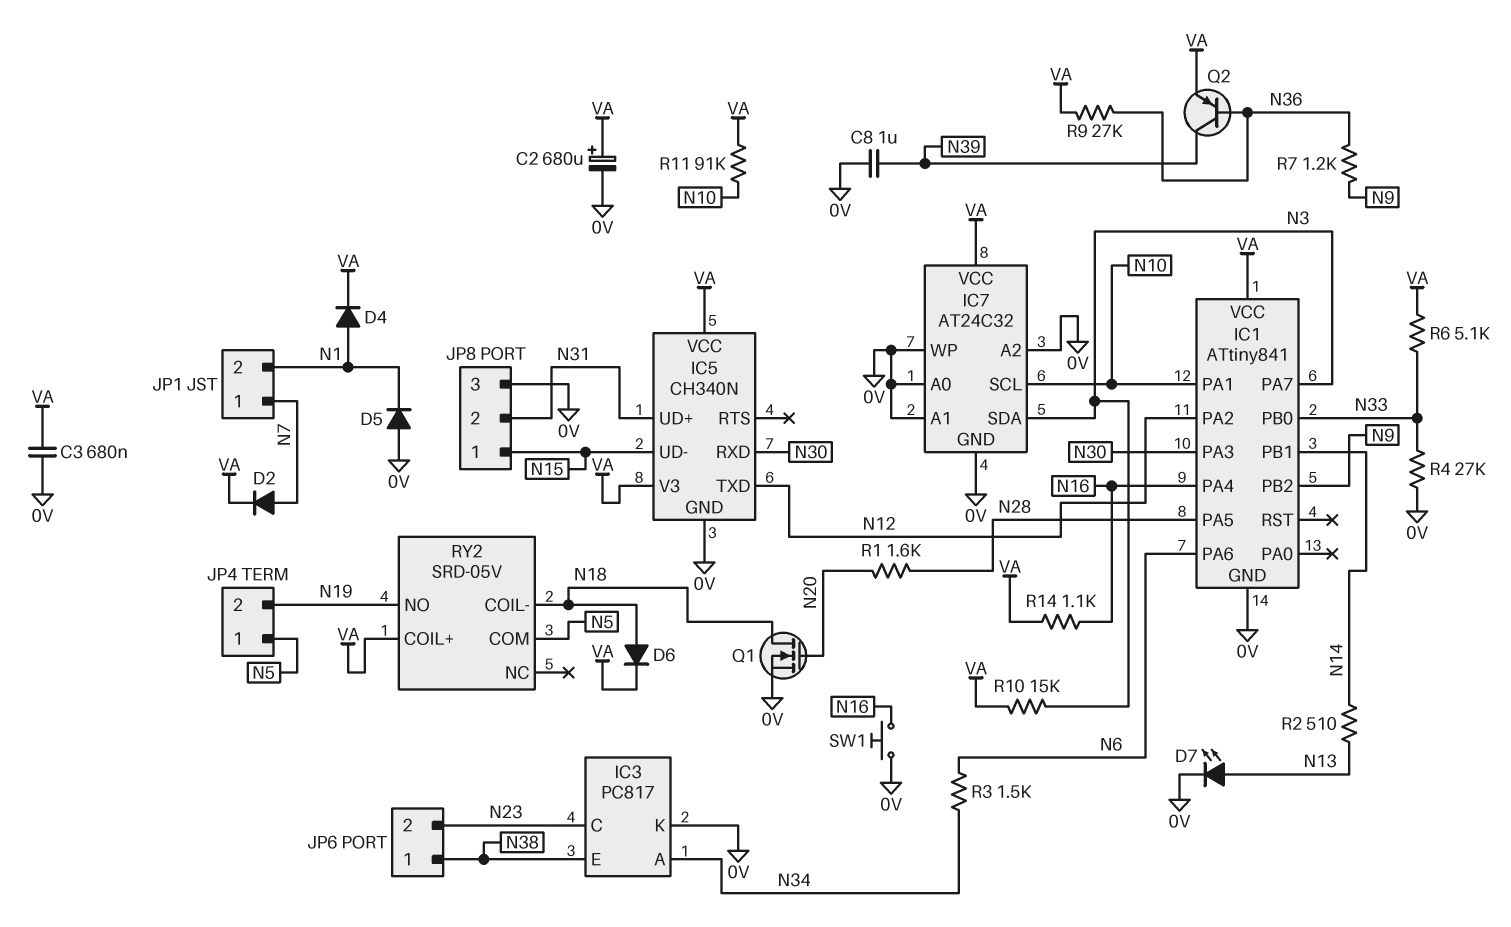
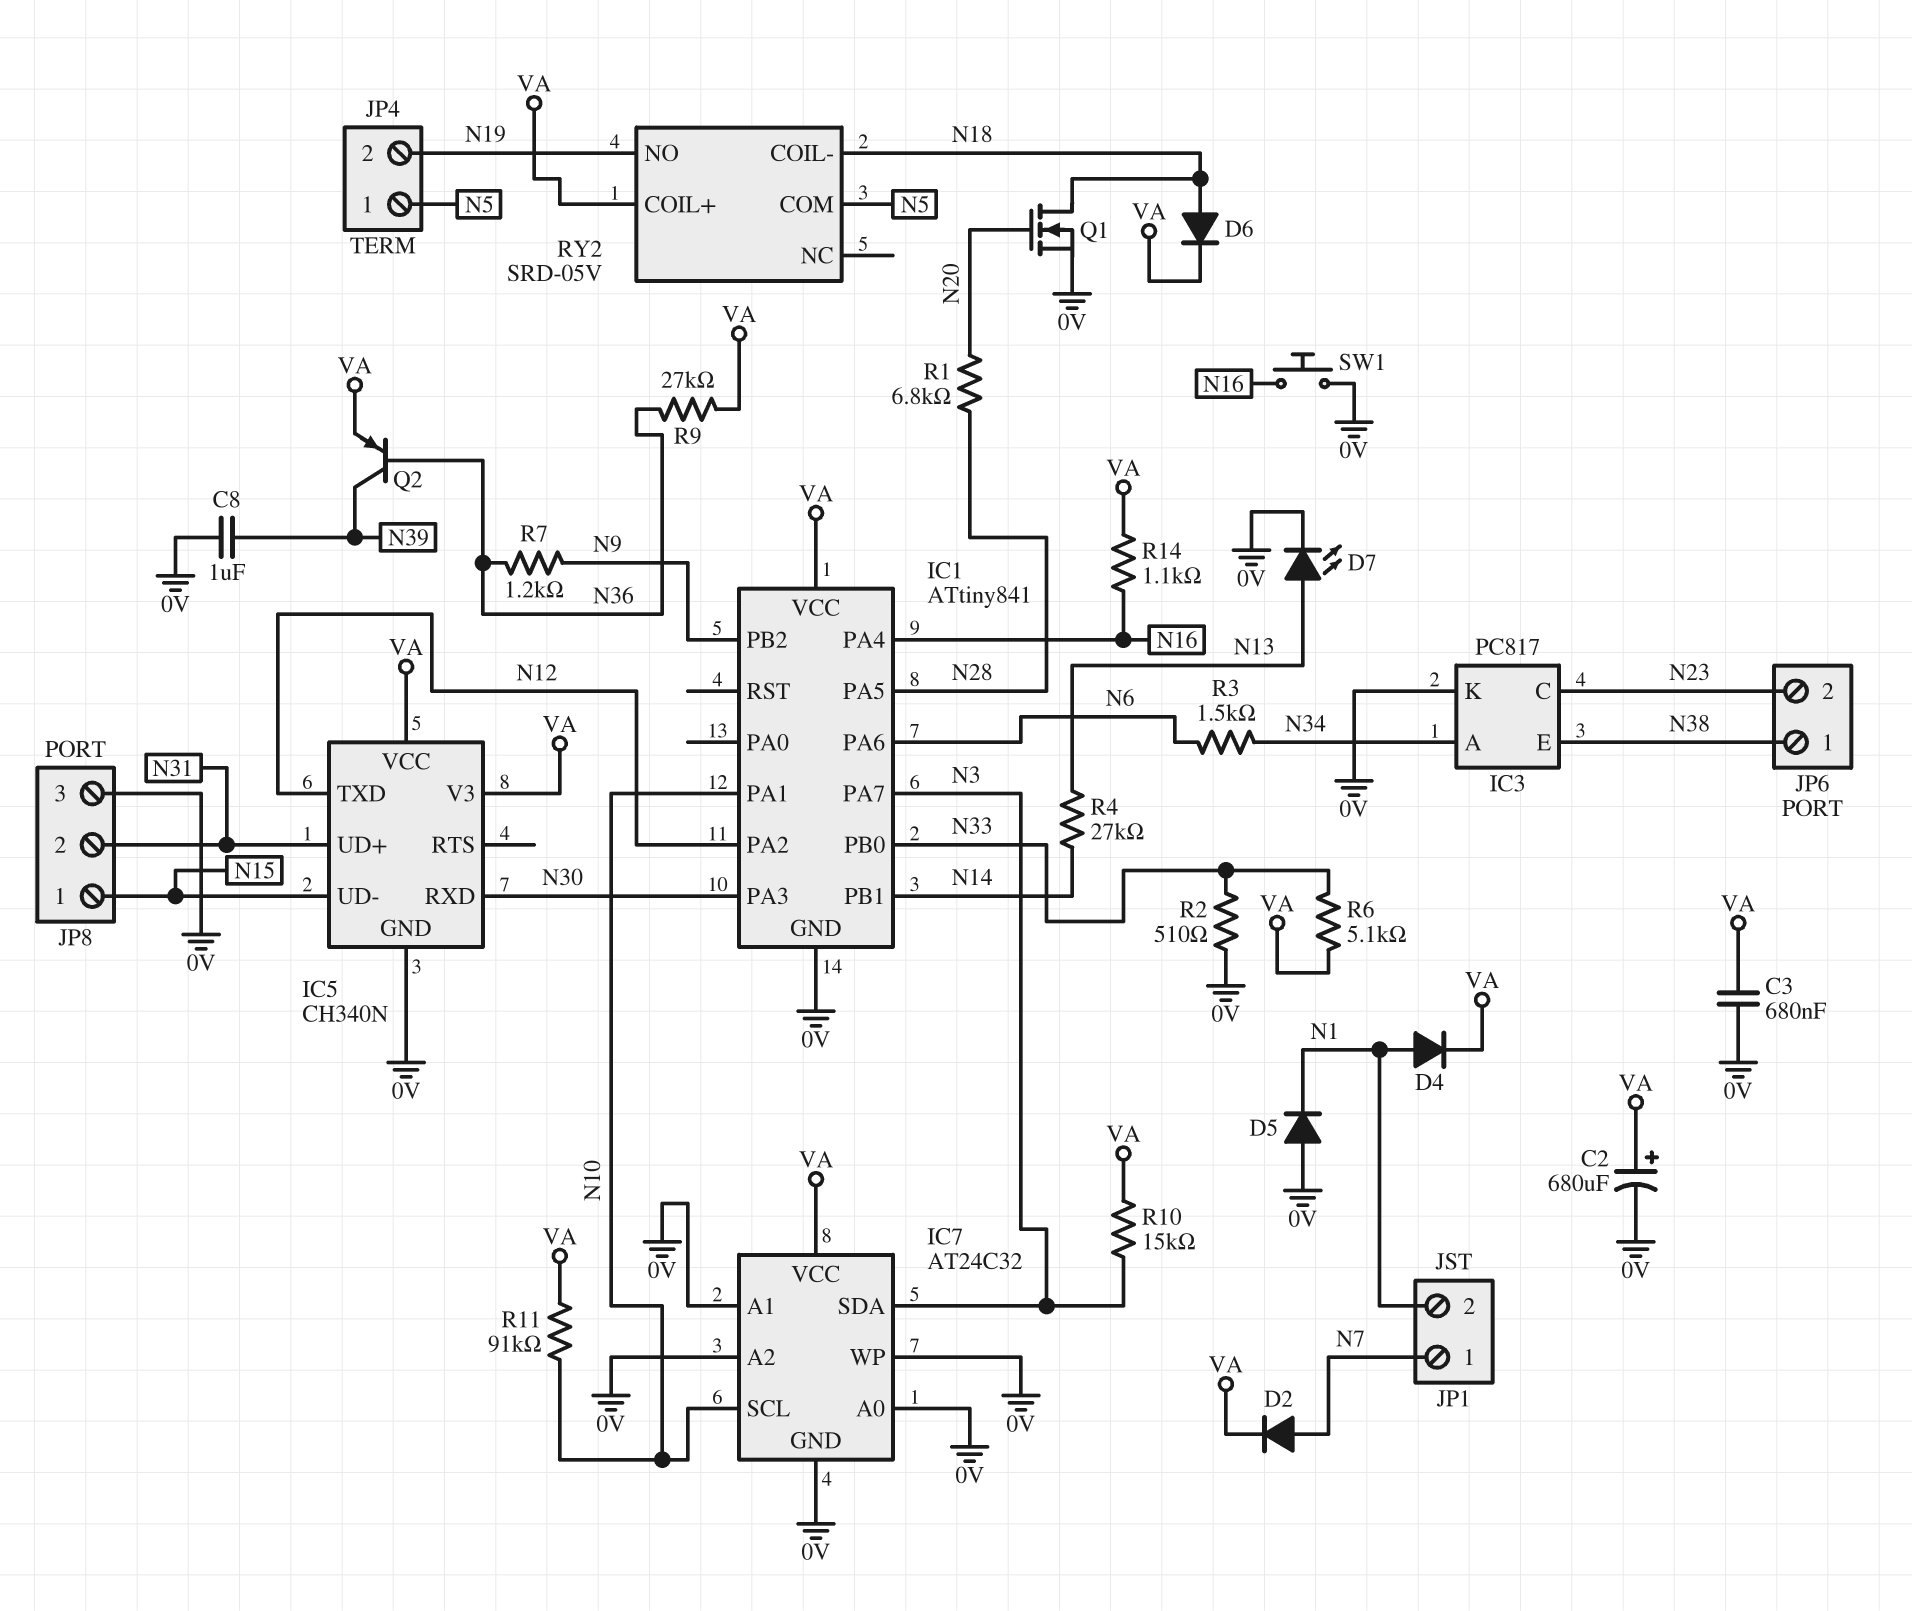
R1: 1.6k (N20, N28) -> 6.8k (N20, N28)
R2: 510 (N13, N14) -> 510 (0V, N33)
R4: 27k (0V, N33) -> 27k (N13, N14)

